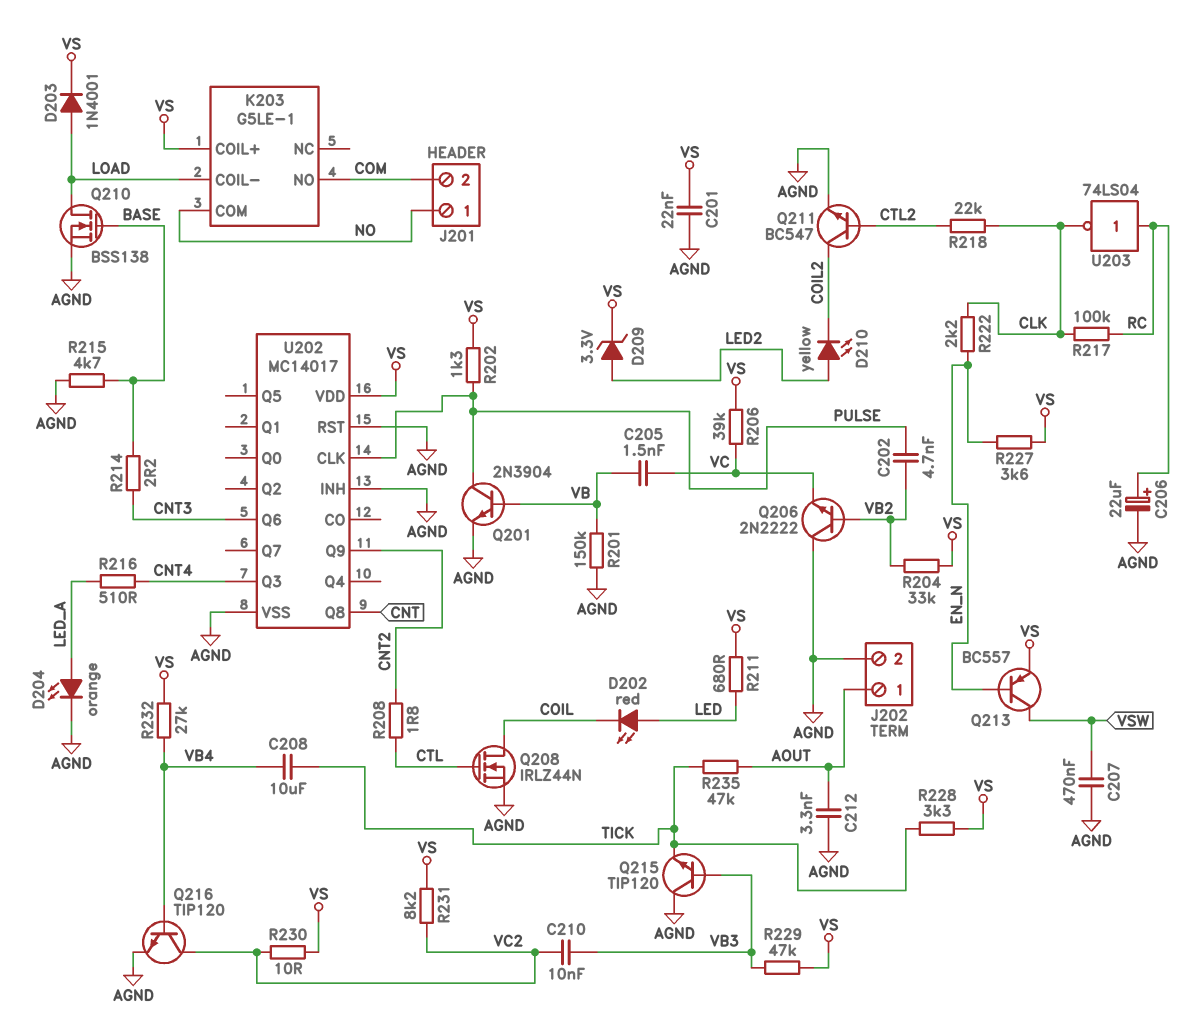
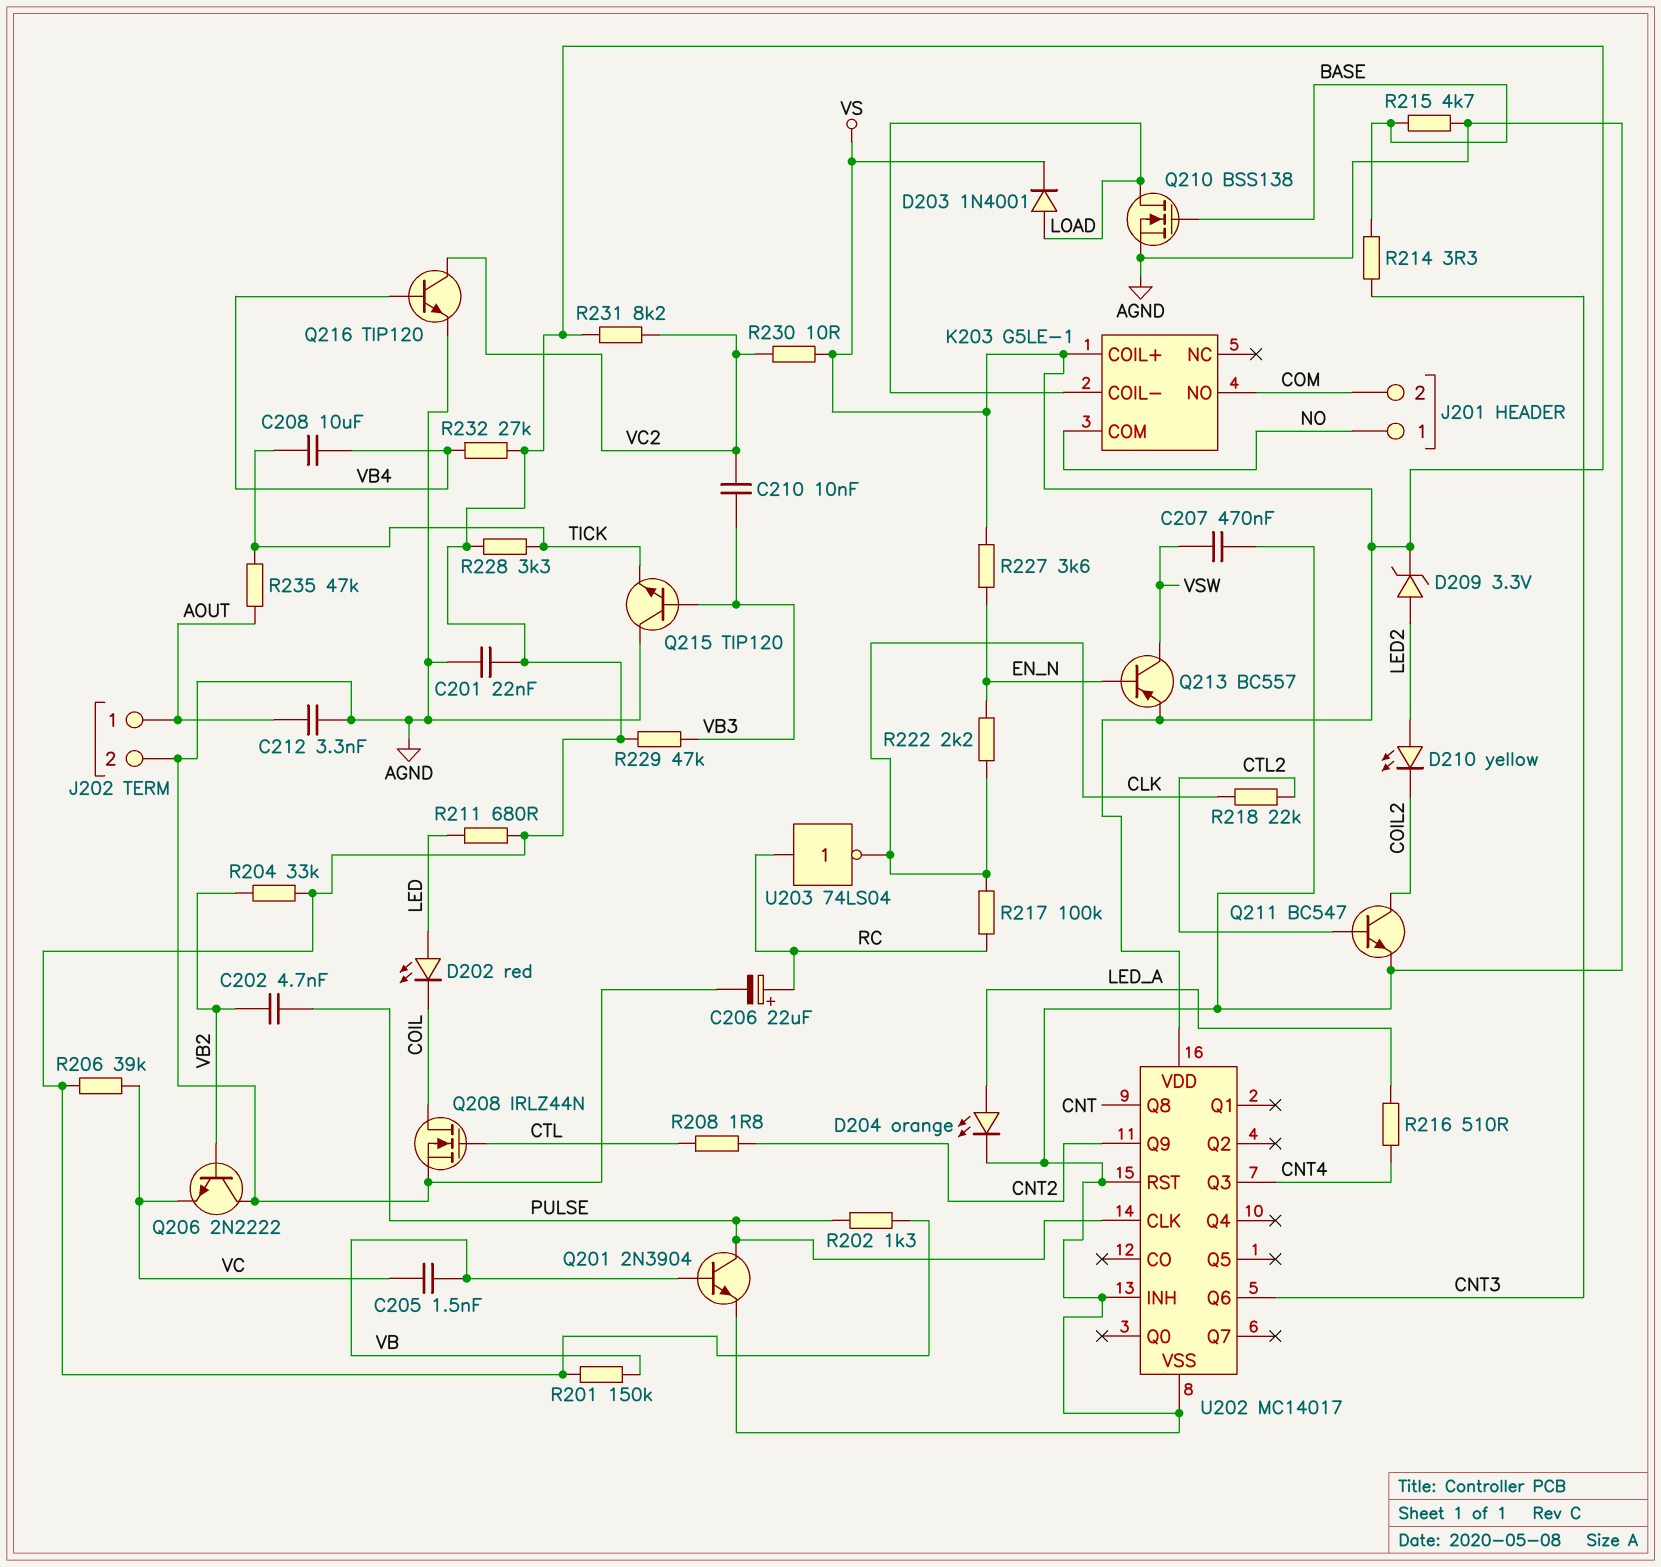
R201: 150k (AGND, VB) -> 150k (VB, VS)
R214: 2.2 (BASE, CNT3) -> 3.3 (BASE, CNT3)

